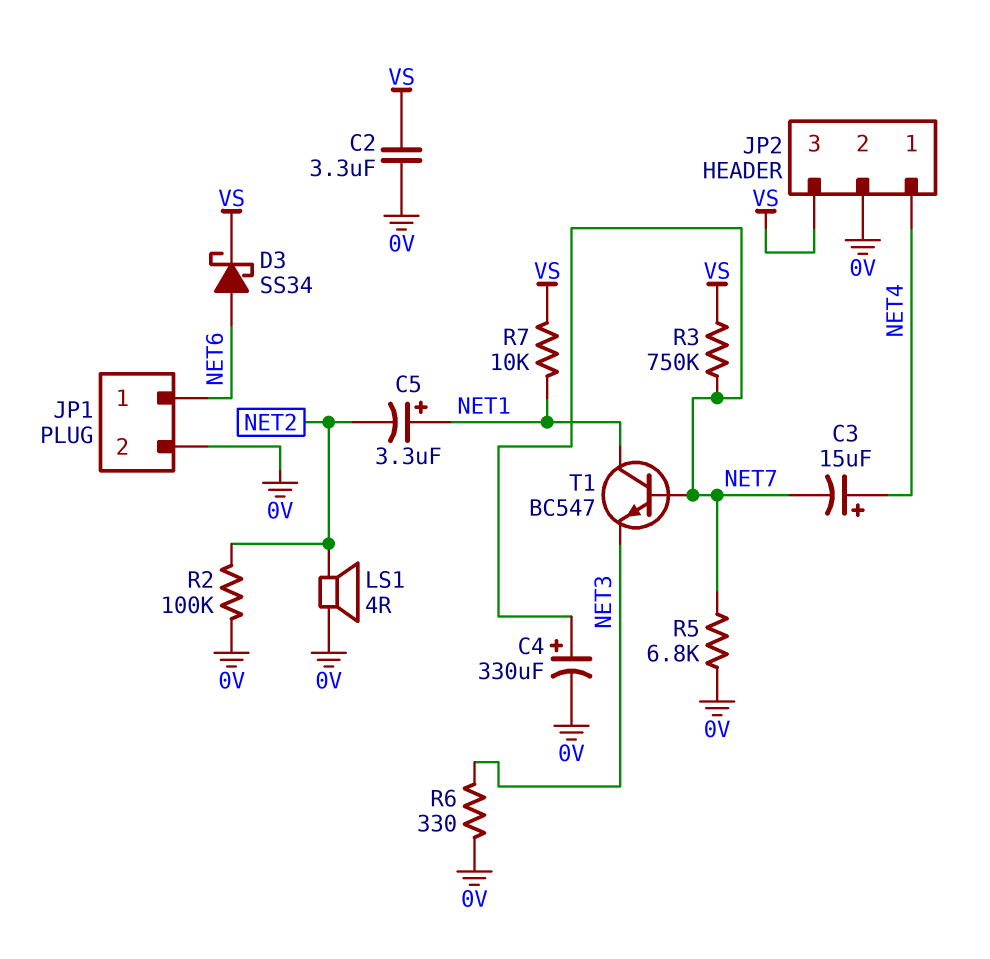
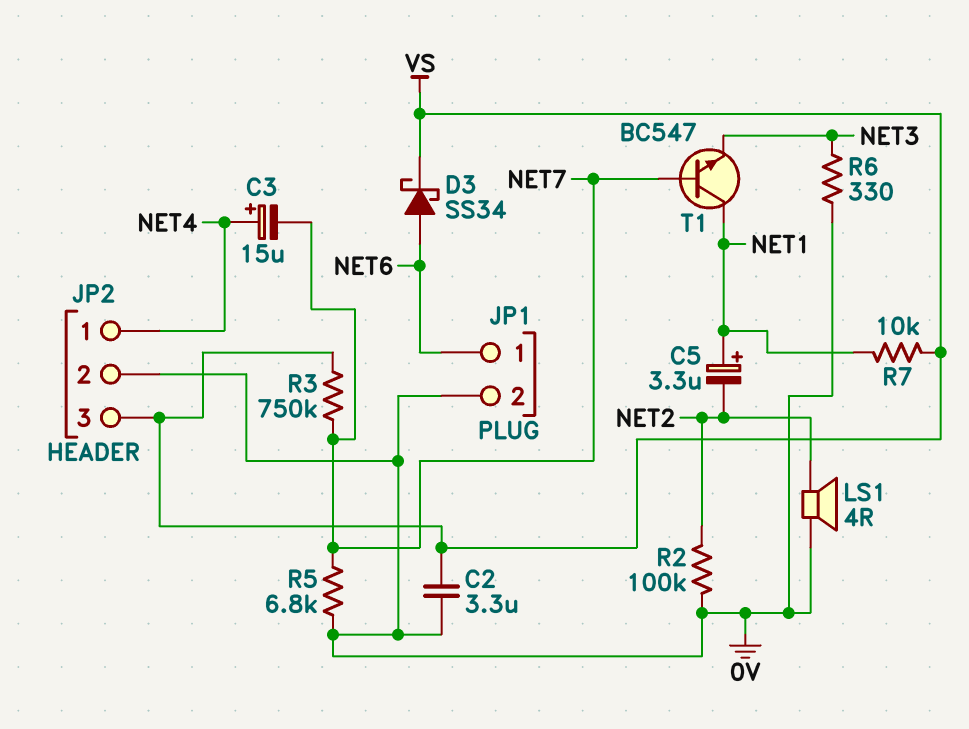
C4: 330uF (plus NET7, minus 0V) -> none

